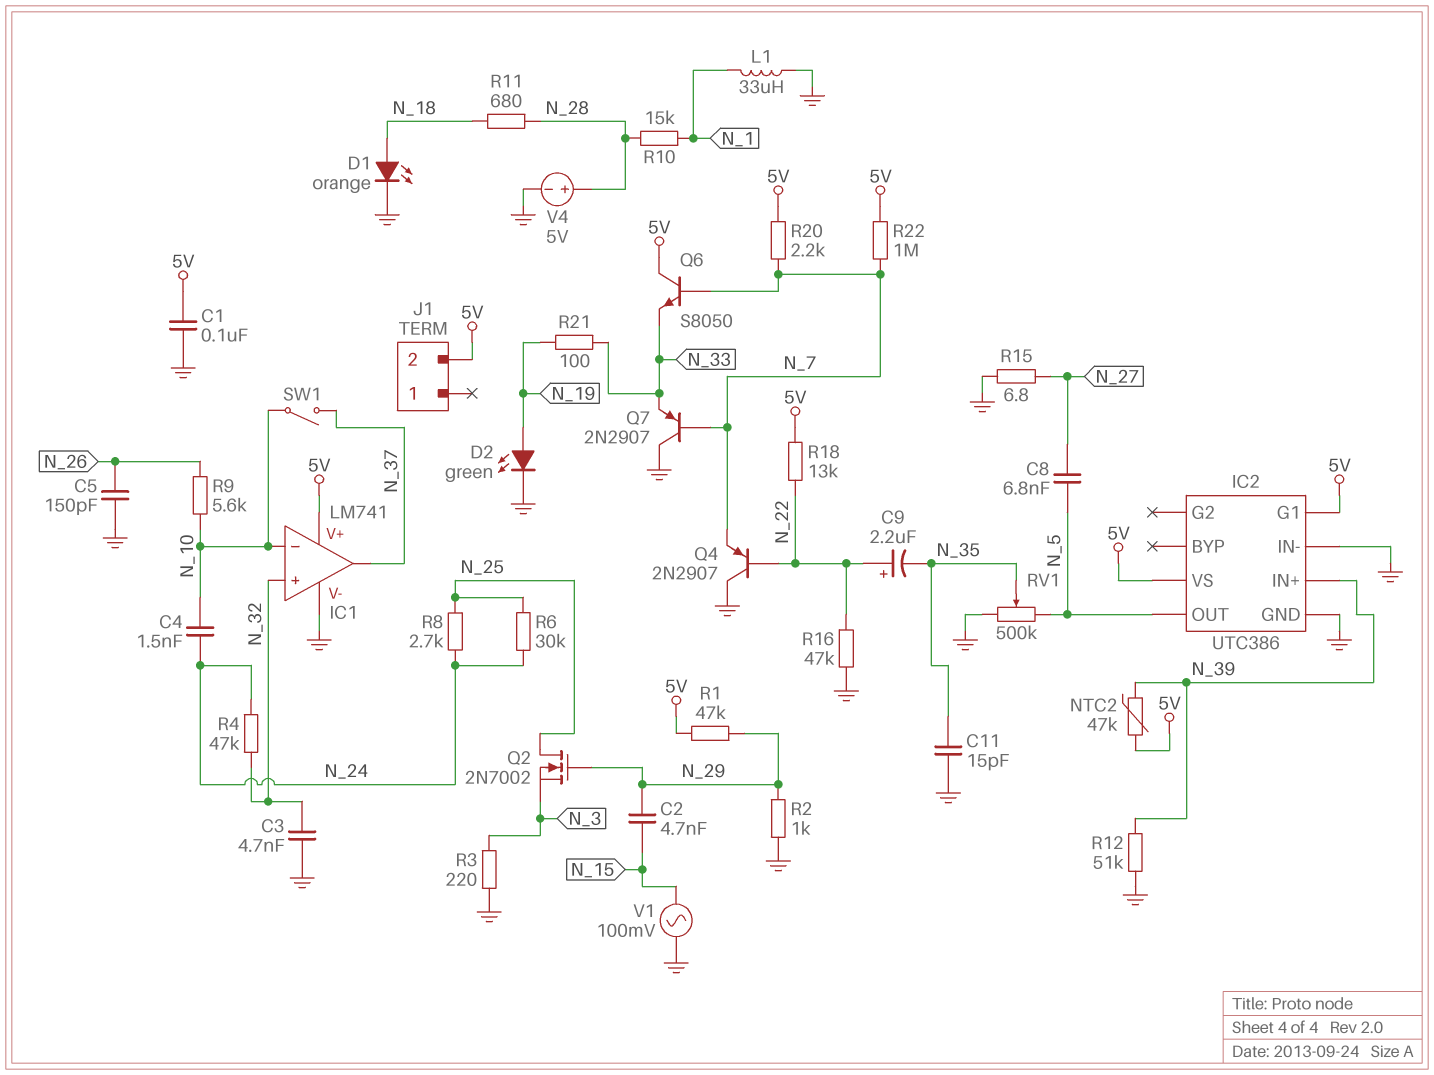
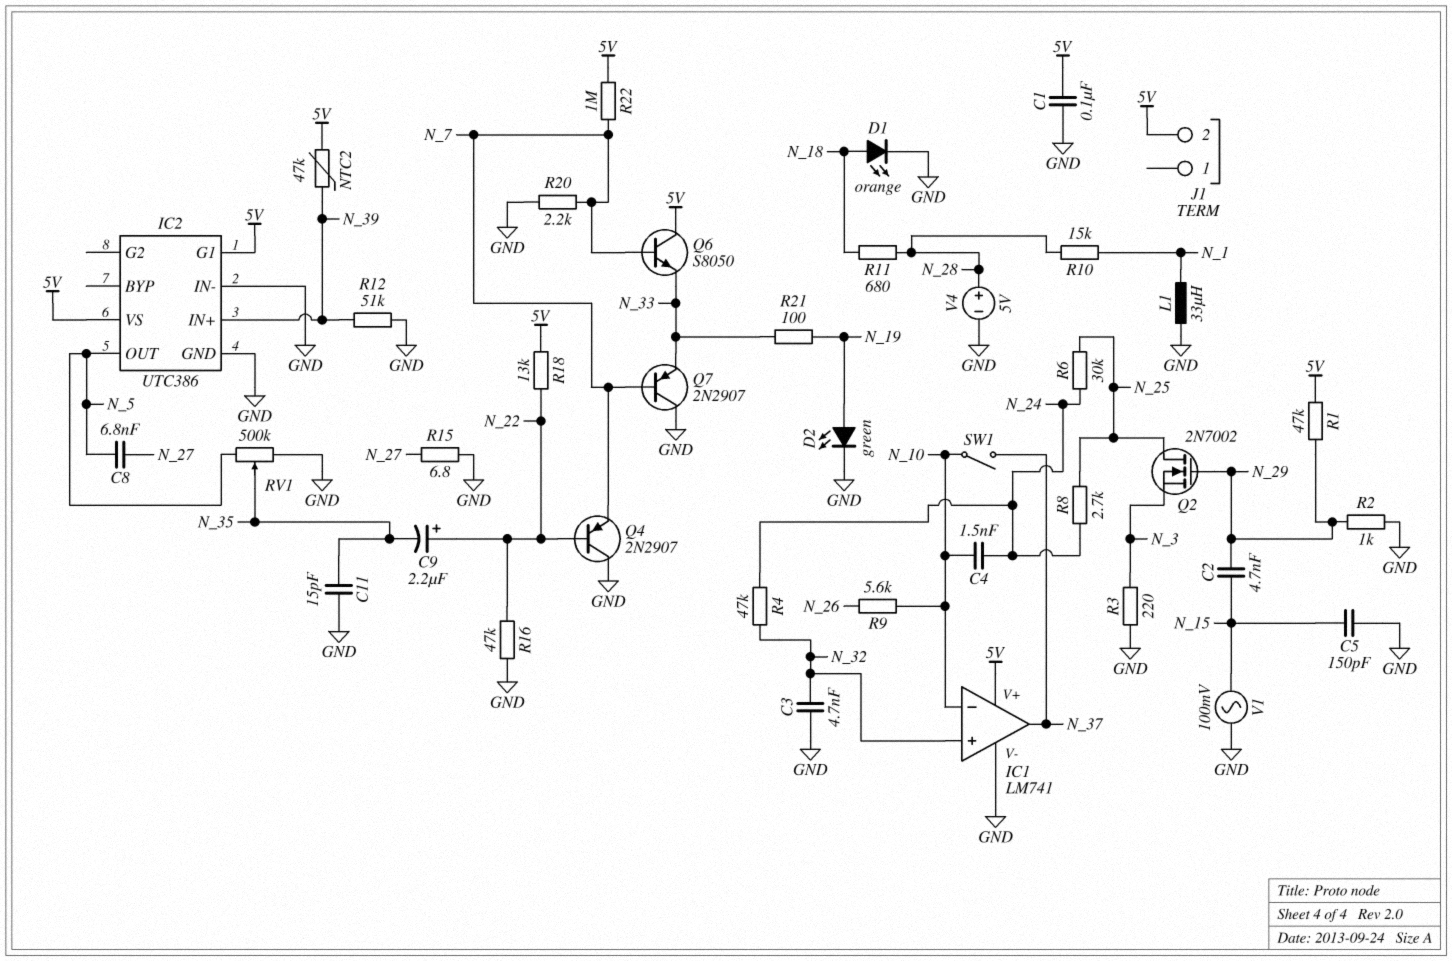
C5: 150pF (GND, N_26) -> 150pF (GND, N_15)
R20: 2.2k (5V, N_7) -> 2.2k (GND, N_7)

